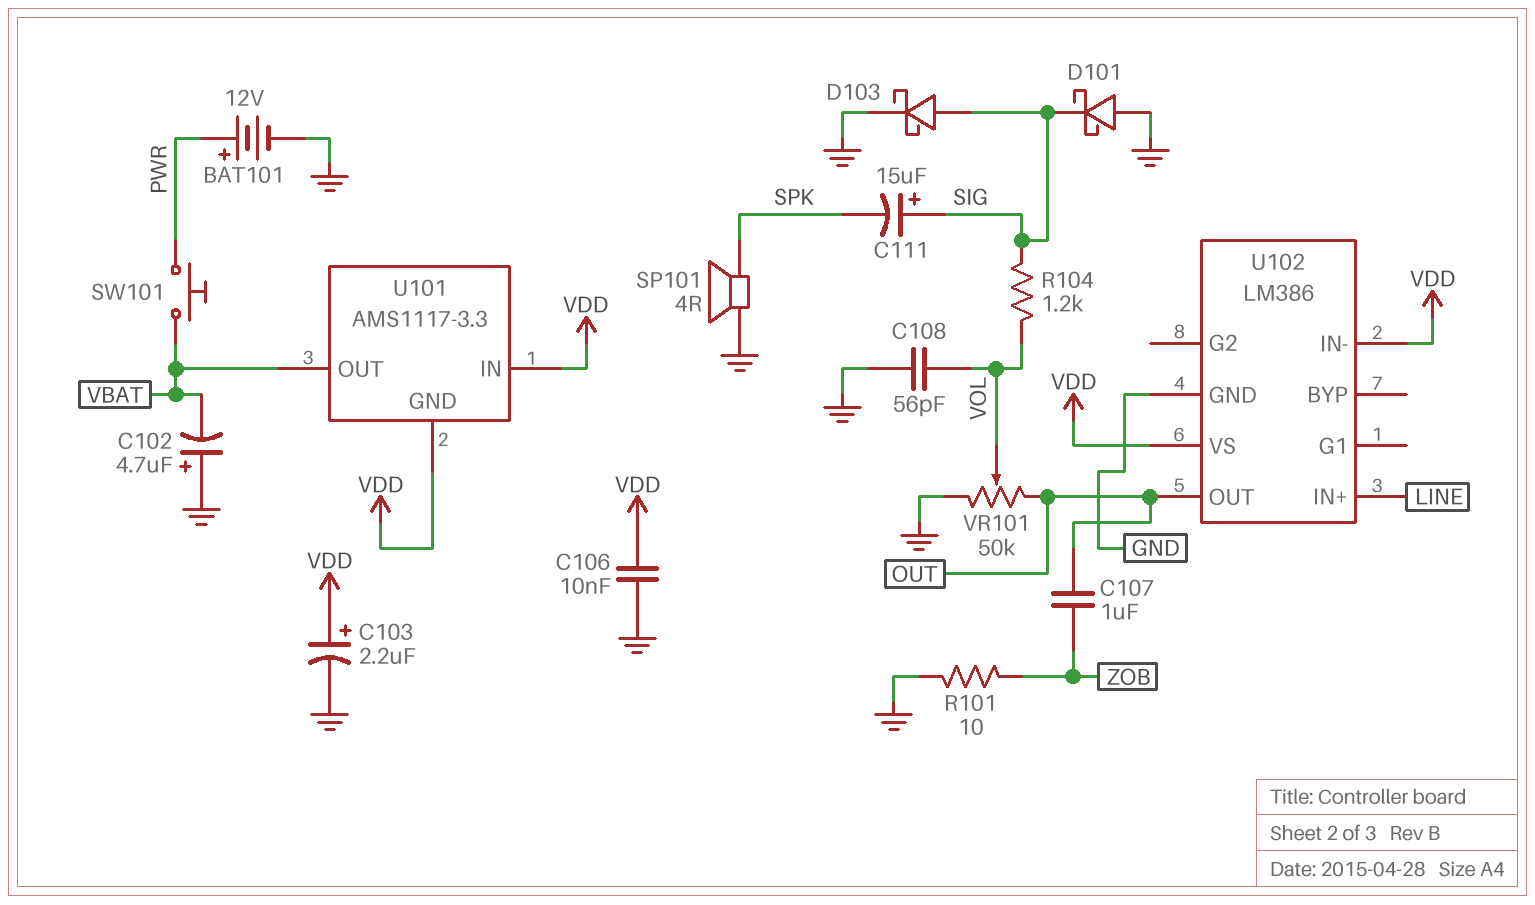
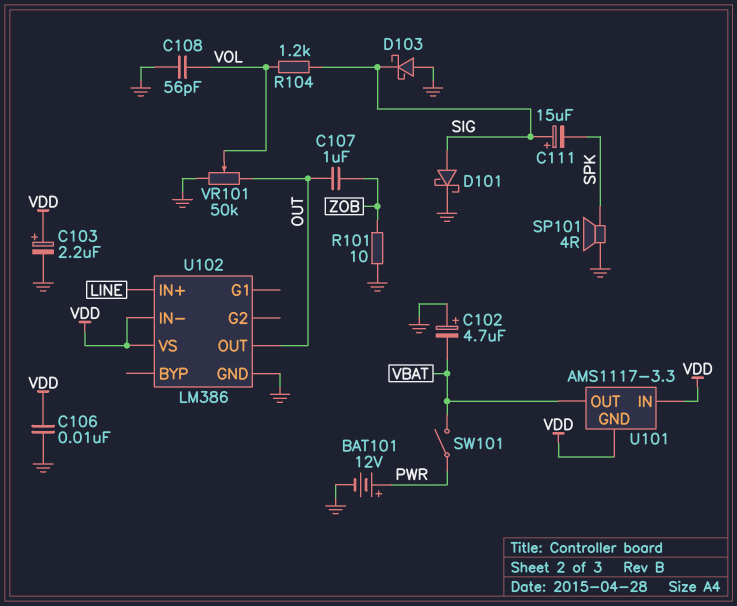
D101: schottky (A GND, K SIG) -> schottky (A SIG, K GND)
D103: schottky (A SIG, K GND) -> schottky (A GND, K SIG)
SW101: button (PWR, VBAT) -> switch (PWR, VBAT)

